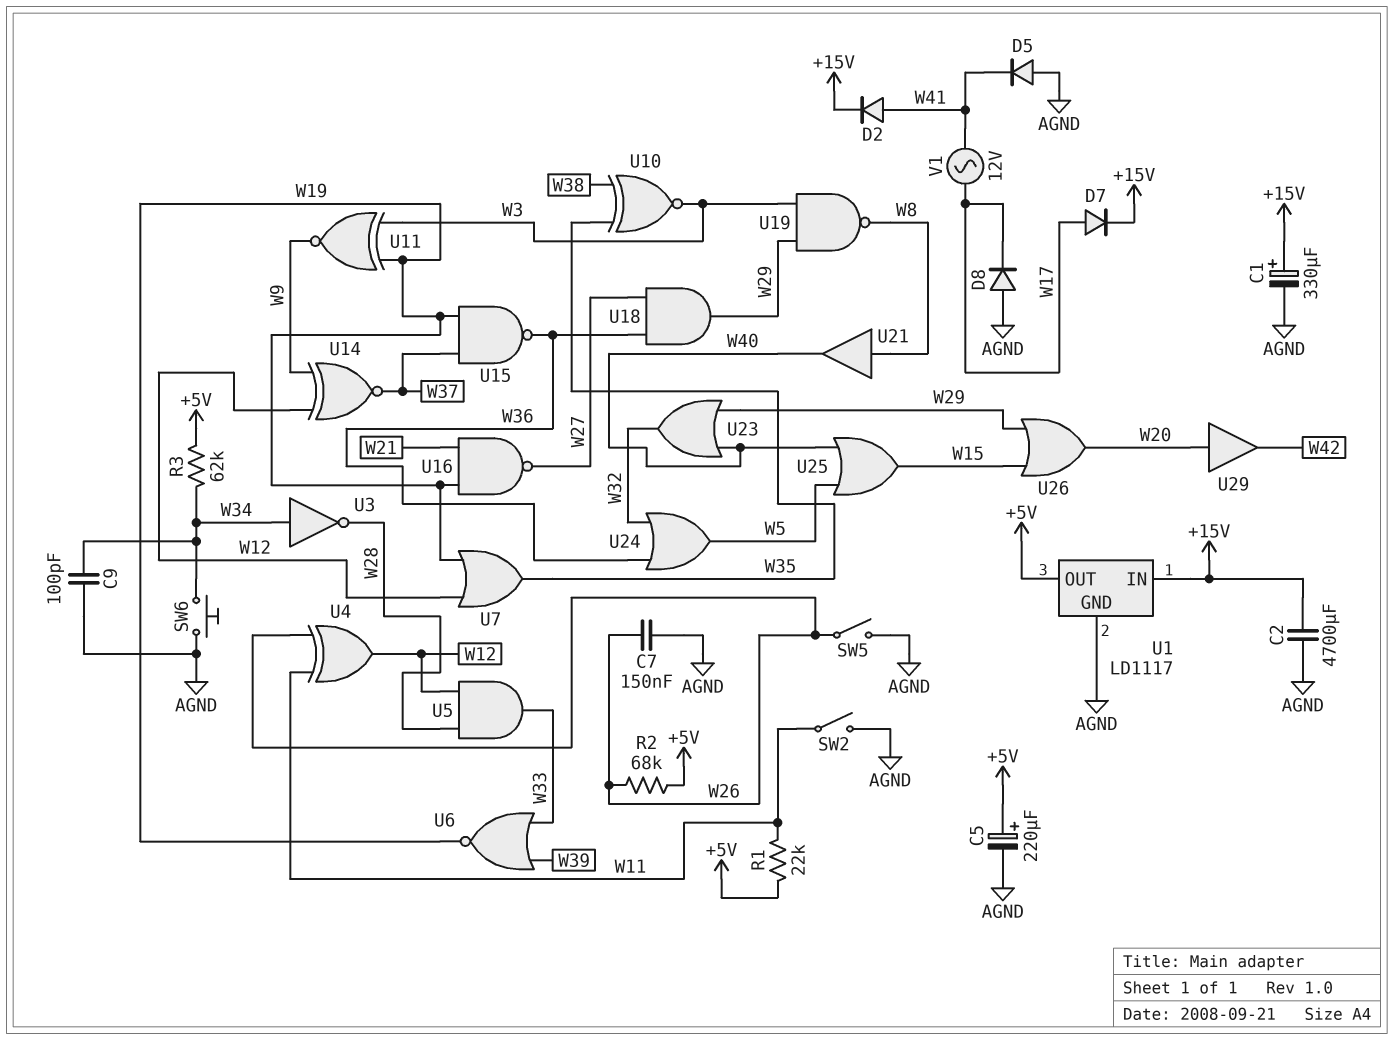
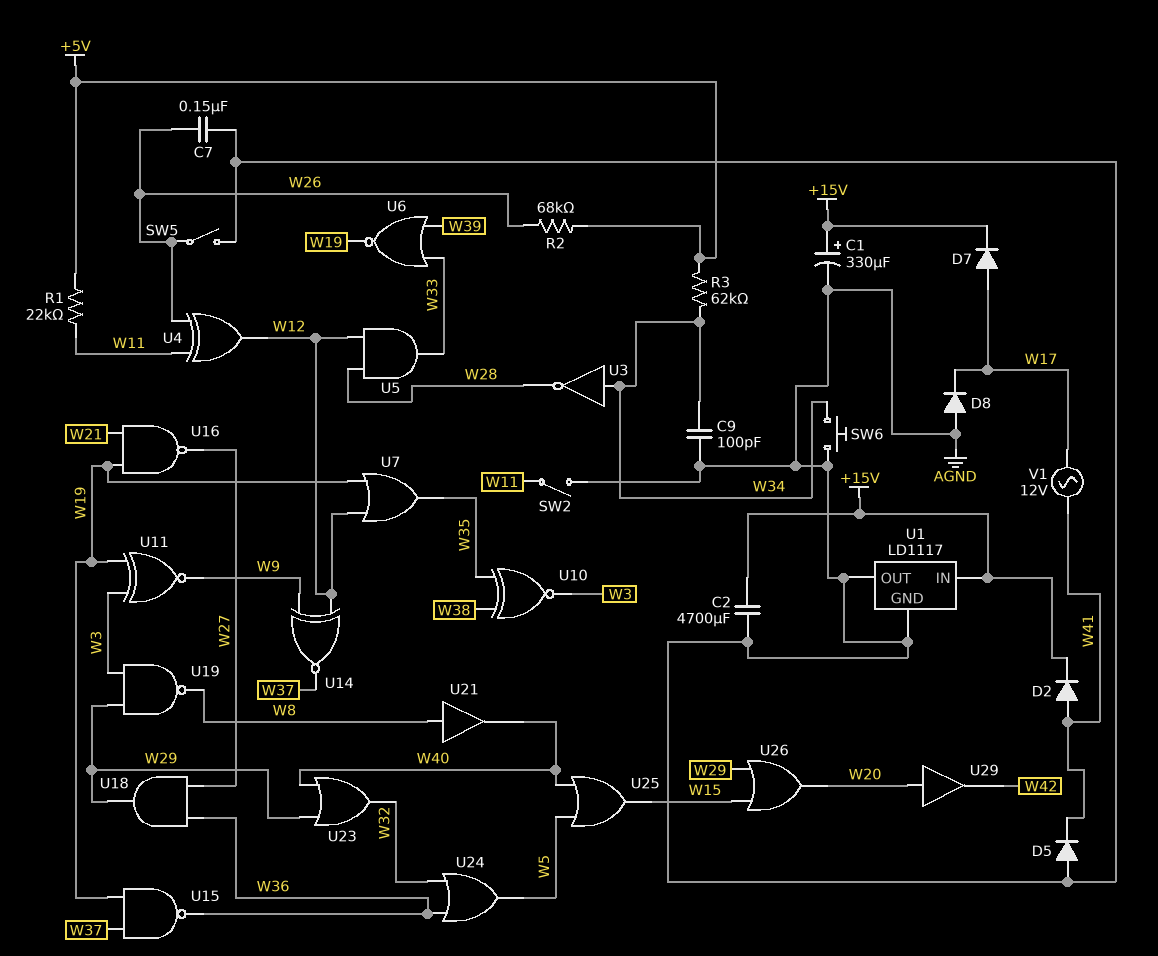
C5: 220uF (plus +5V, minus AGND) -> none
U1 pin OUT: +5V -> AGND

